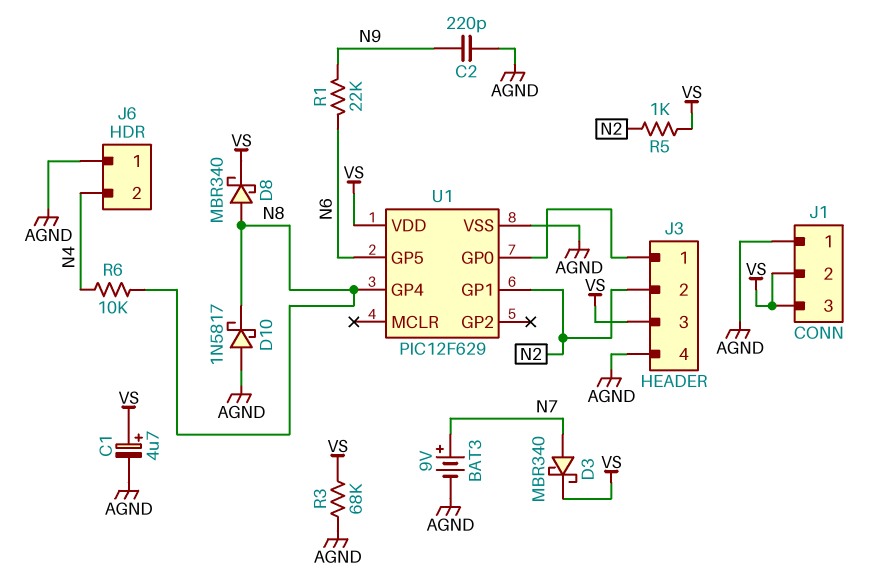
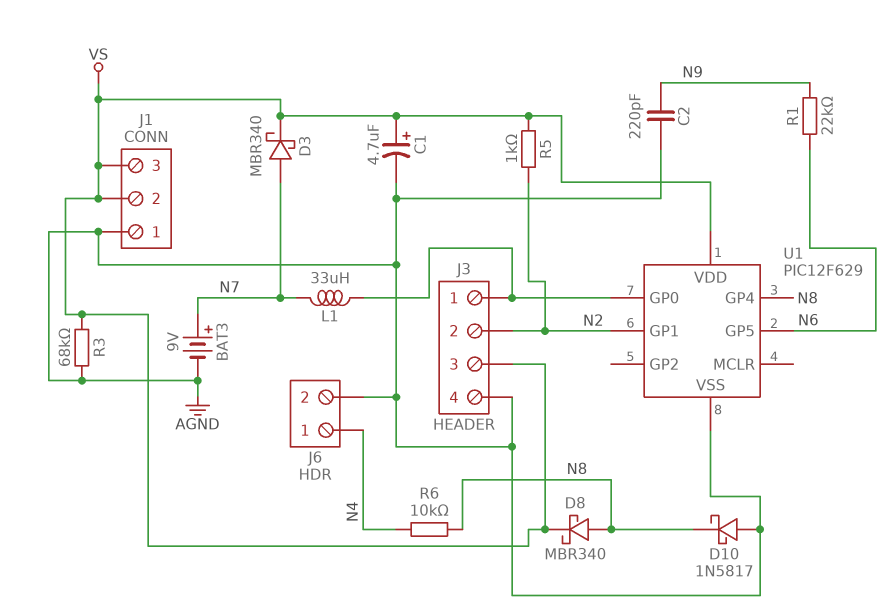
J6 pin 1: AGND -> N4
J6 pin 2: N4 -> AGND
L1: none -> 33uH (J3/1, N7)

